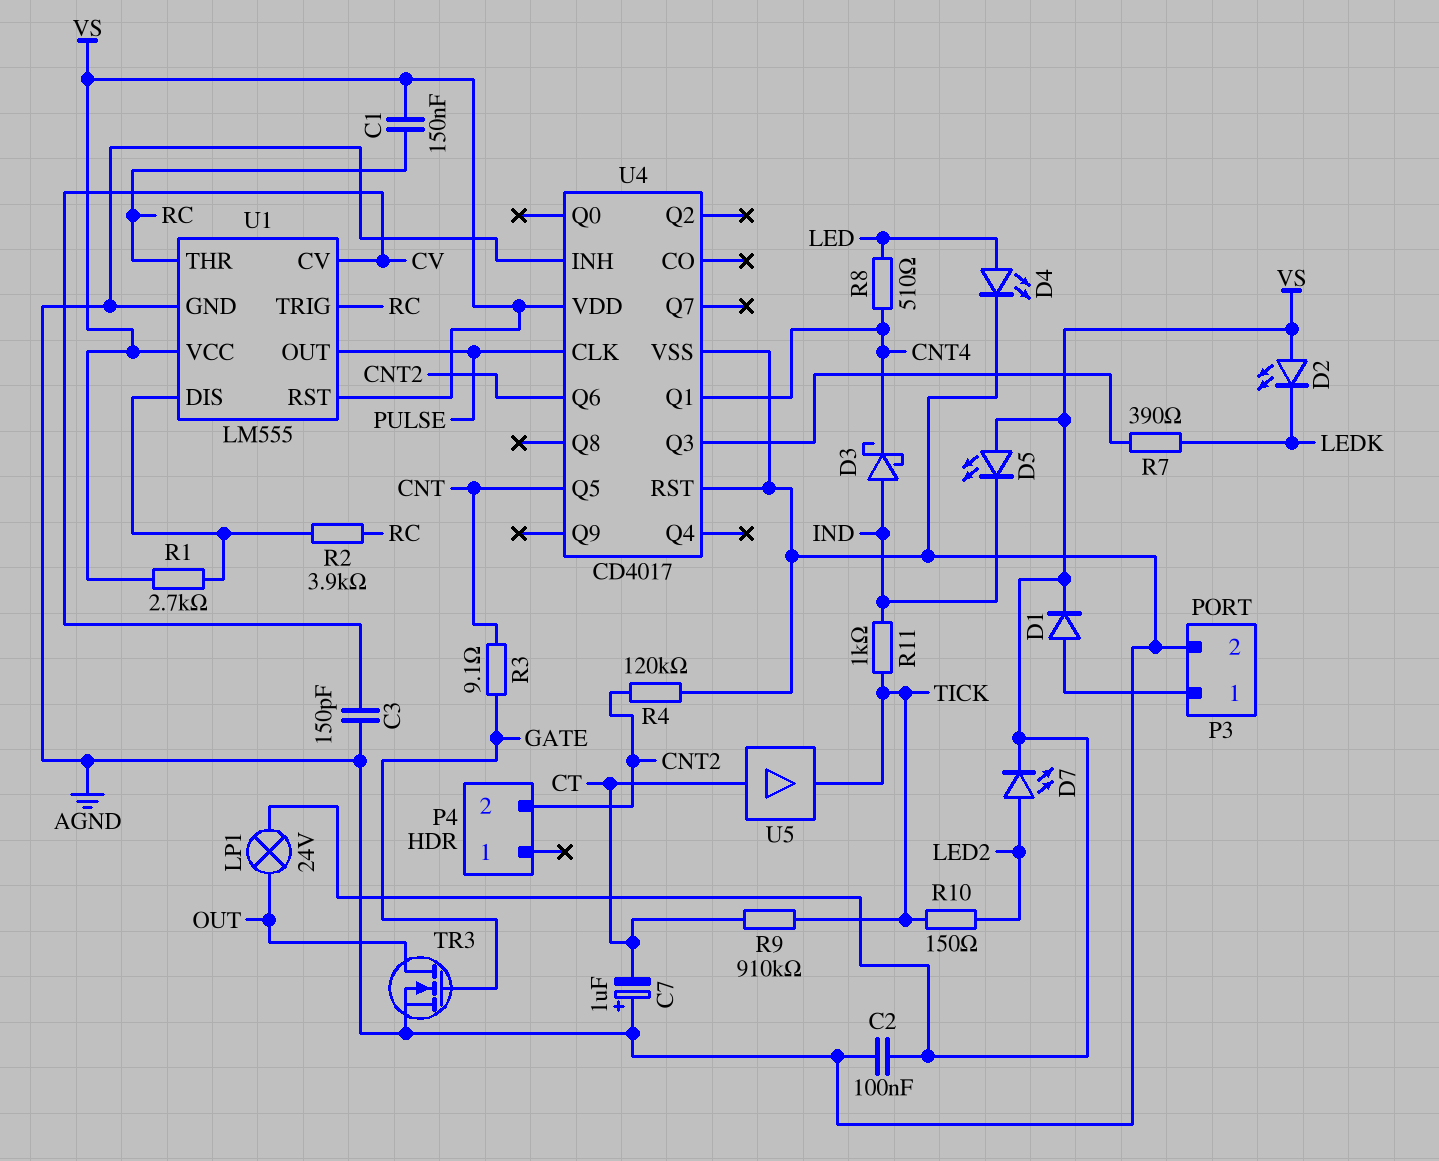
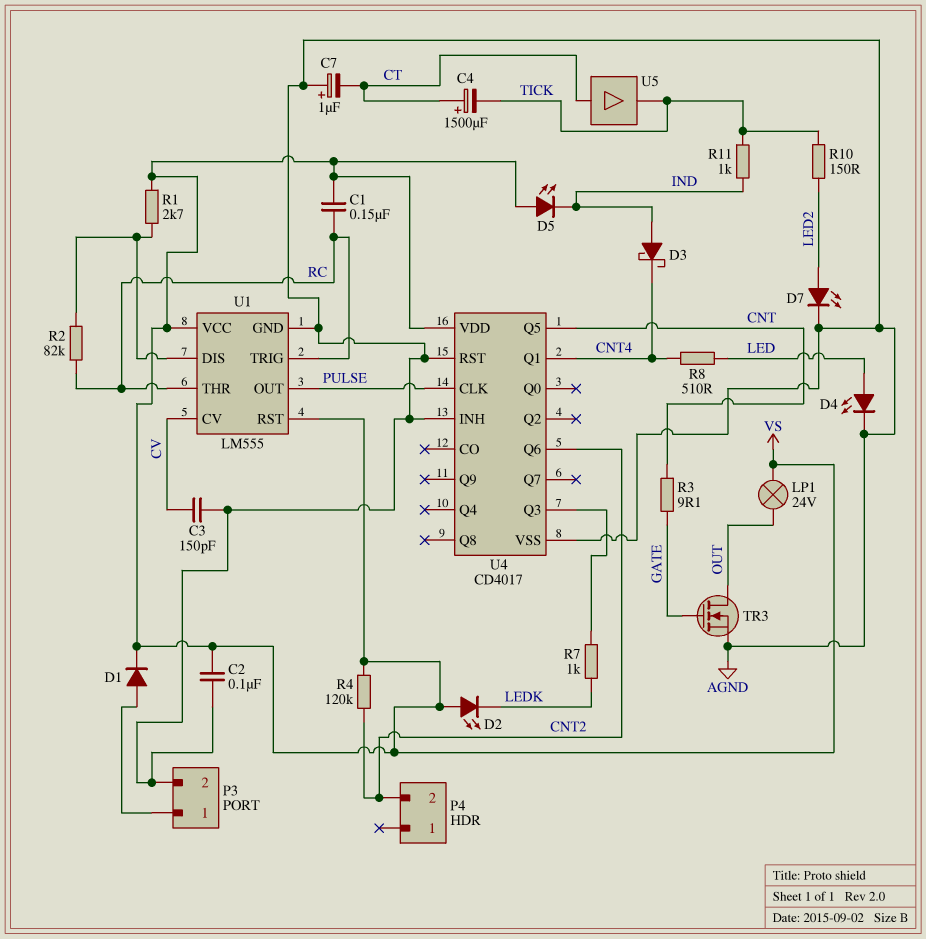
C4: none -> 1500uF (plus CT, minus TICK)
D7: LED (A LED2, K VS) -> LED (A LED2, K AGND)
R2: 3.9k (RC, U1/DIS) -> 82k (RC, U1/DIS)
R4: 120k (AGND, CNT2) -> 120k (CNT2, VS)
R7: 390 (LEDK, U4/Q3) -> 1k (LEDK, U4/Q3)
R9: 910k (CT, TICK) -> none

